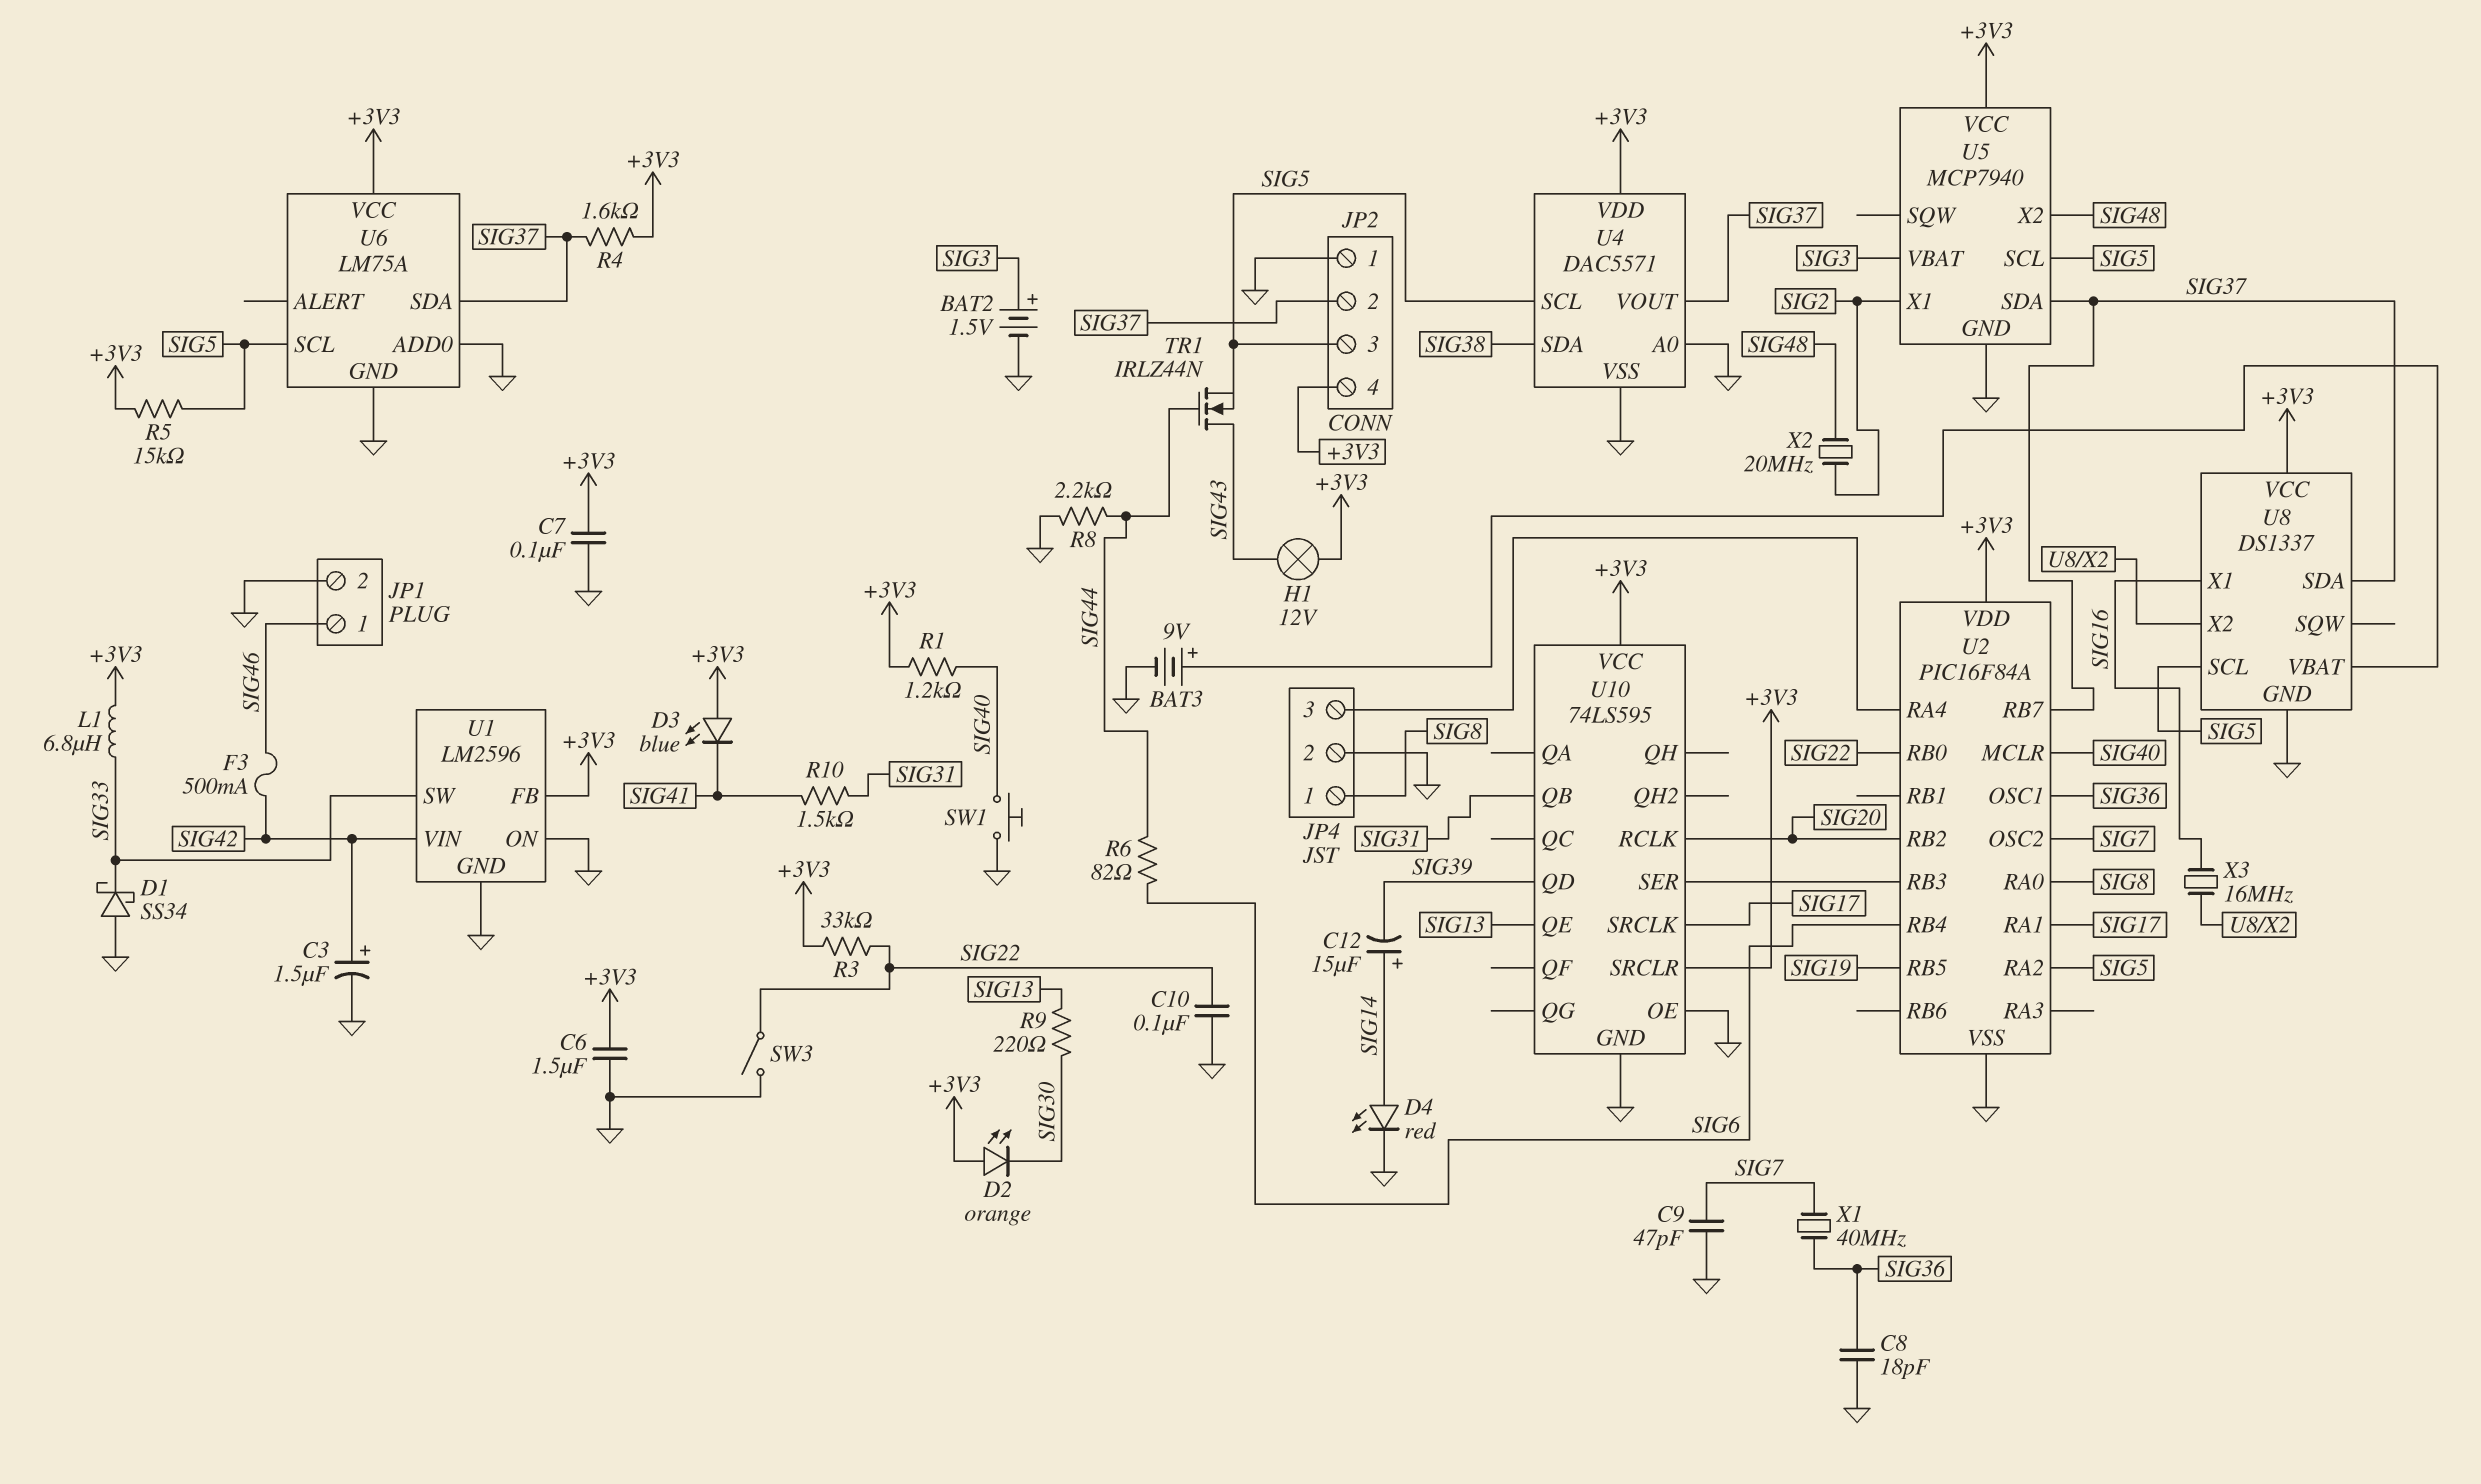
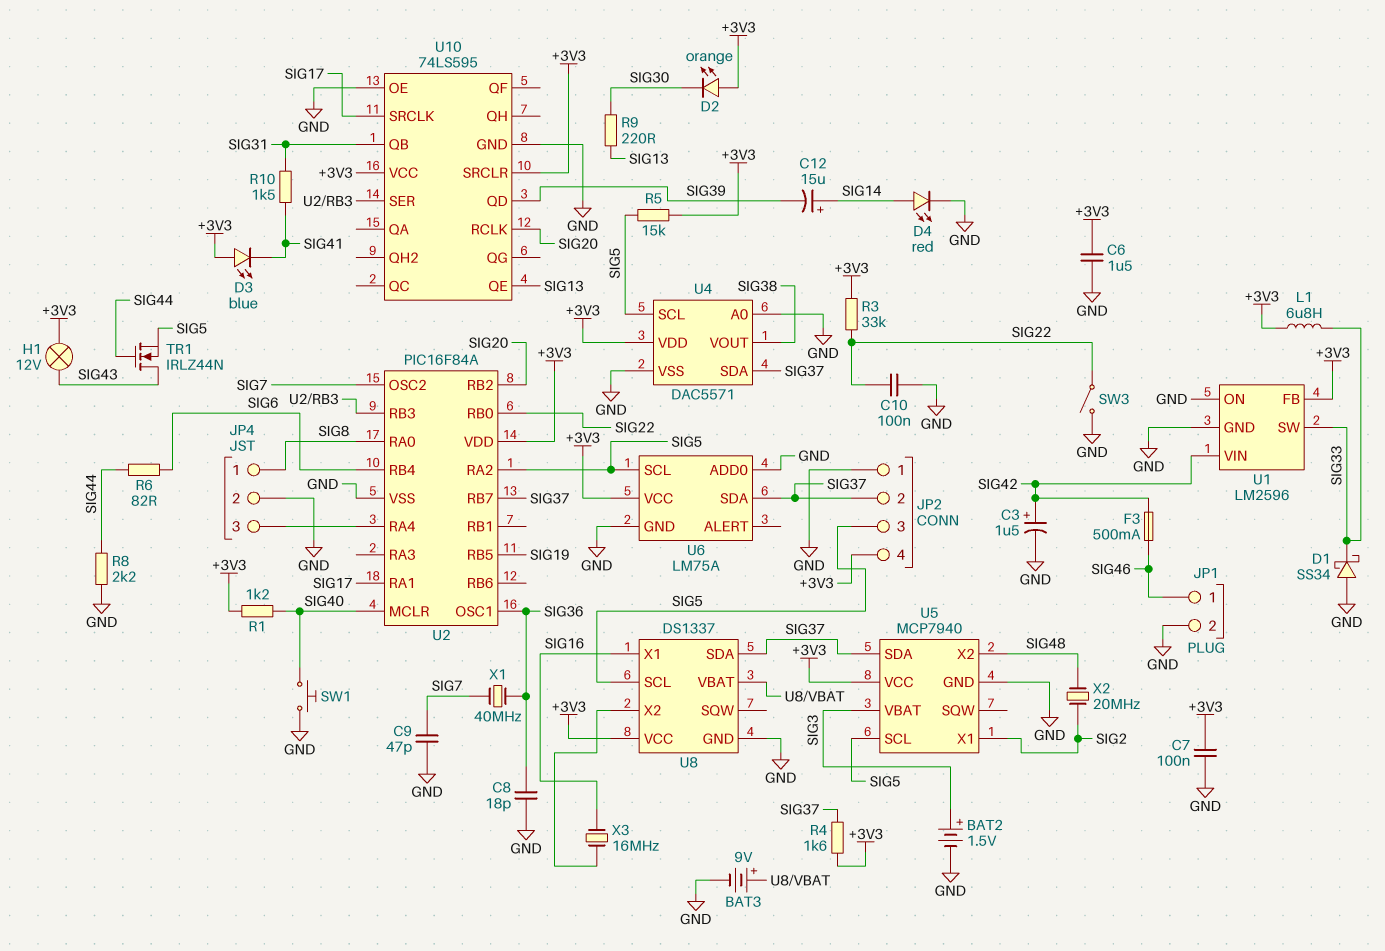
U4 pin SDA: SIG38 -> SIG37
U4 pin VOUT: SIG37 -> SIG38

